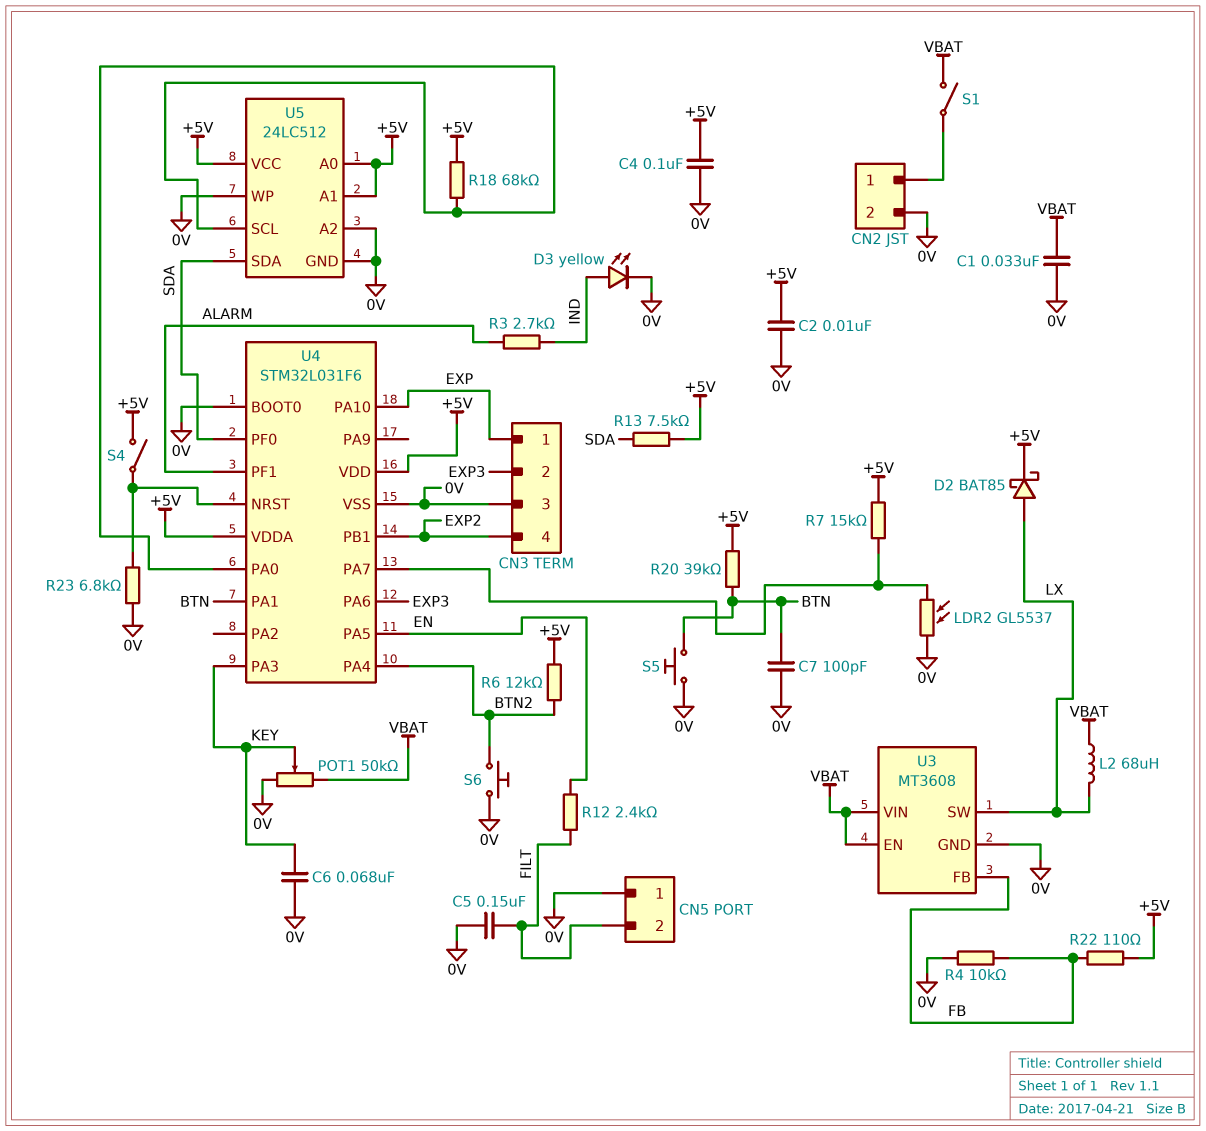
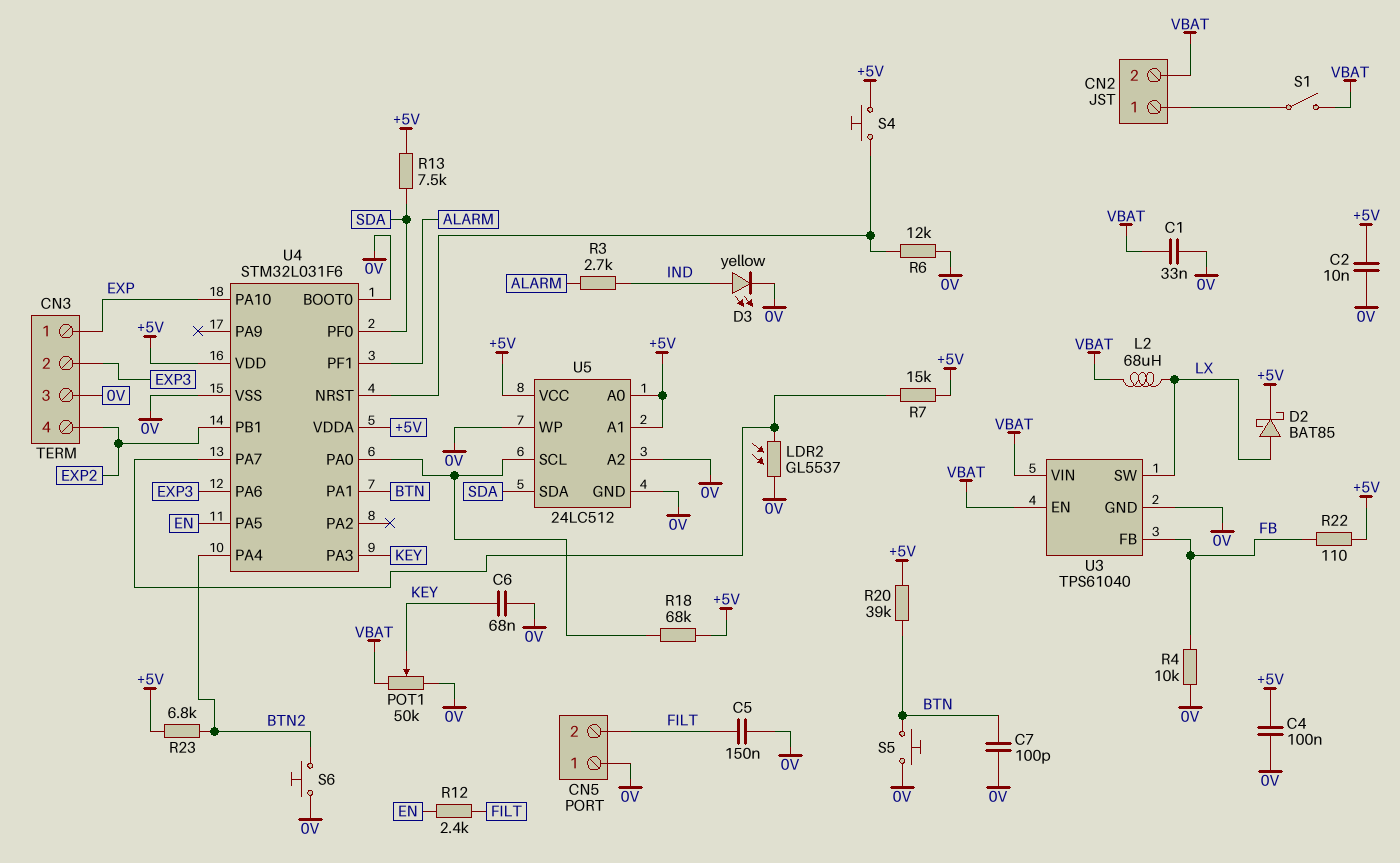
CN2 pin 2: 0V -> VBAT
R6: 12k (+5V, BTN2) -> 12k (0V, U4/NRST)
R23: 6.8k (0V, U4/NRST) -> 6.8k (+5V, BTN2)
S4: switch (+5V, U4/NRST) -> button (+5V, U4/NRST)
U3: MT3608 -> TPS61040

